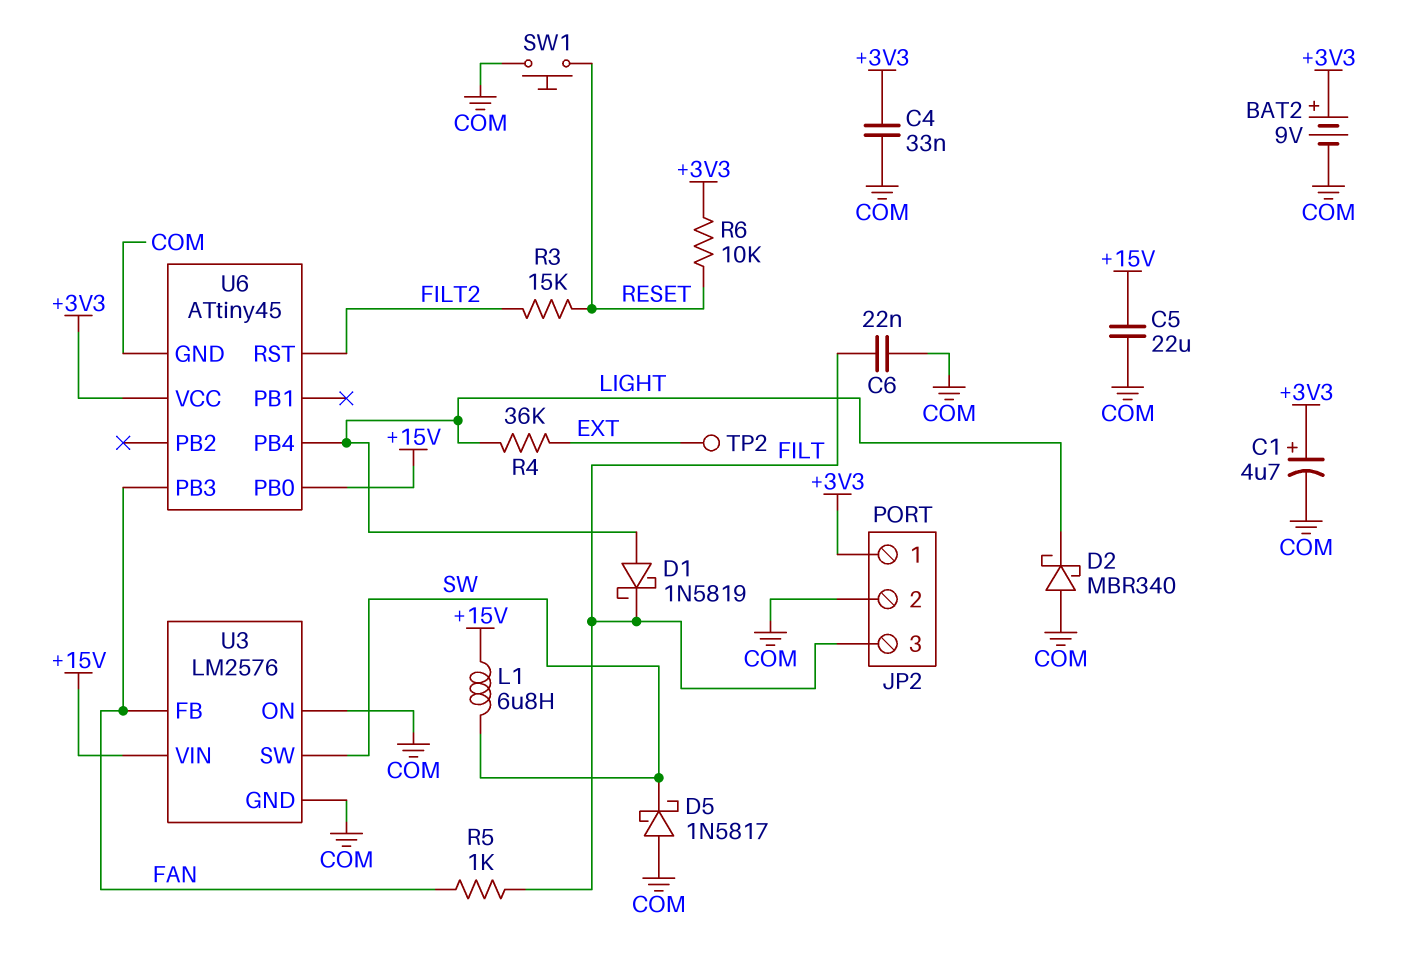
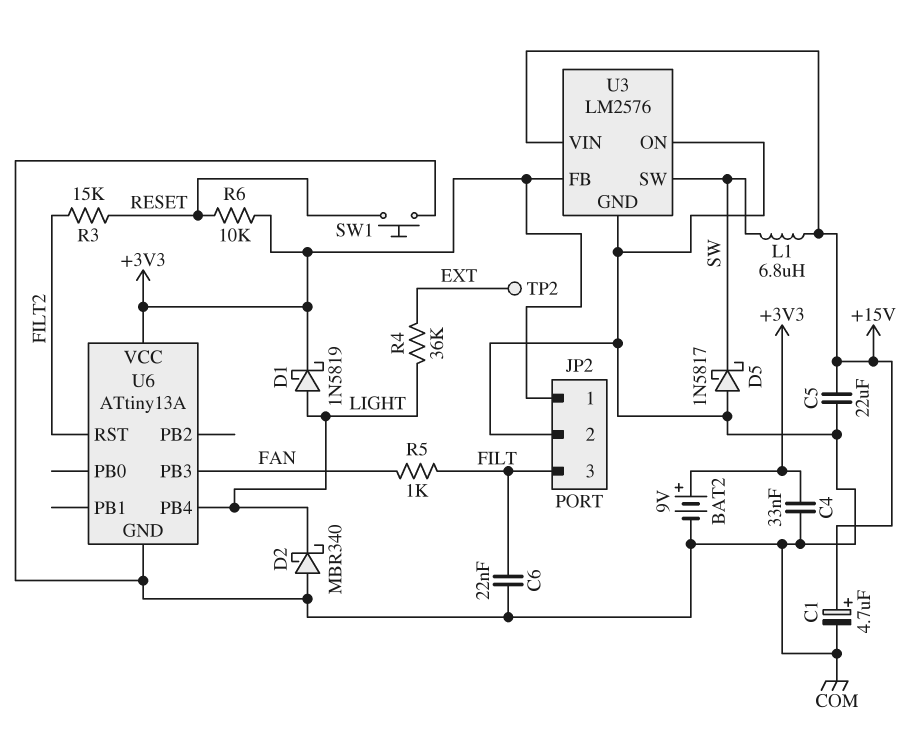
C1: 4.7uF (plus +3V3, minus COM) -> 4.7uF (plus +15V, minus COM)
D1: schottky 1N5819 (A LIGHT, K FILT) -> schottky 1N5819 (A LIGHT, K +3V3)
U3 pin FB: FAN -> +3V3
U6: ATtiny45 -> ATtiny13A
U6 pin PB0: +15V -> none

